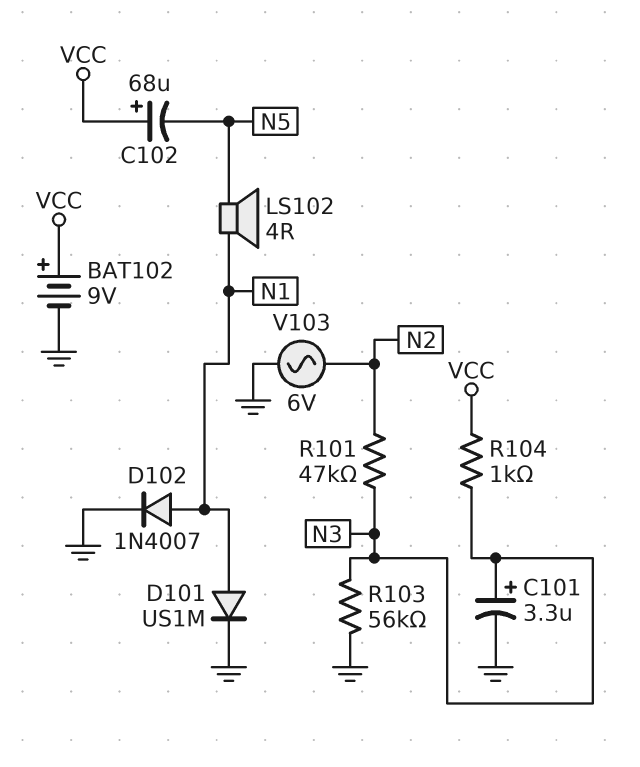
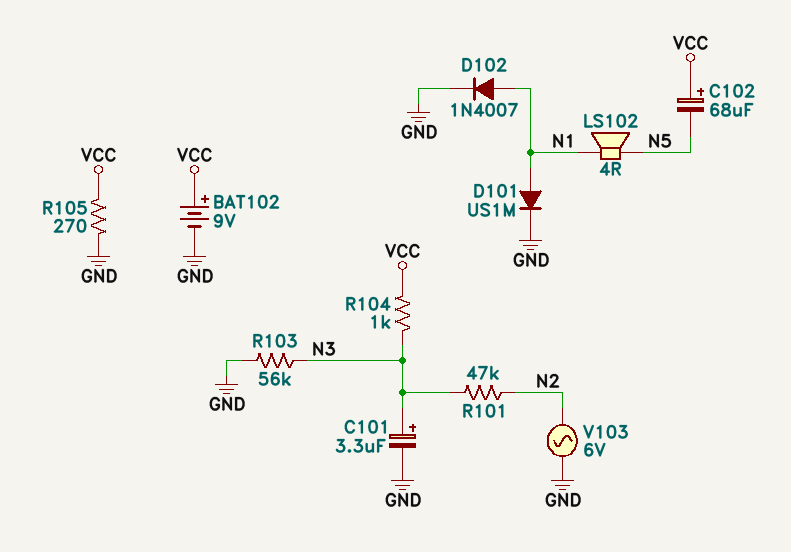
R105: none -> 270 (GND, VCC)

